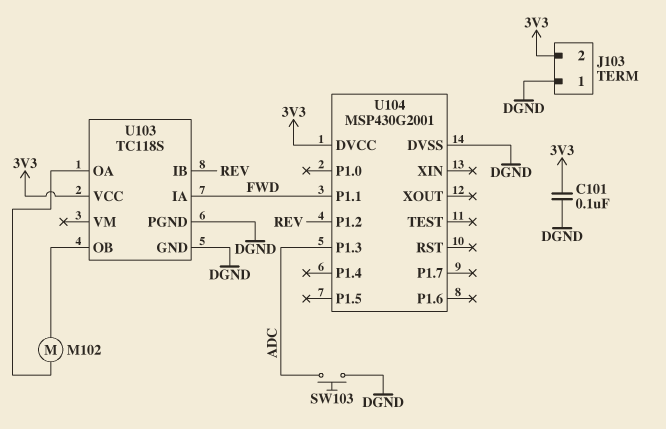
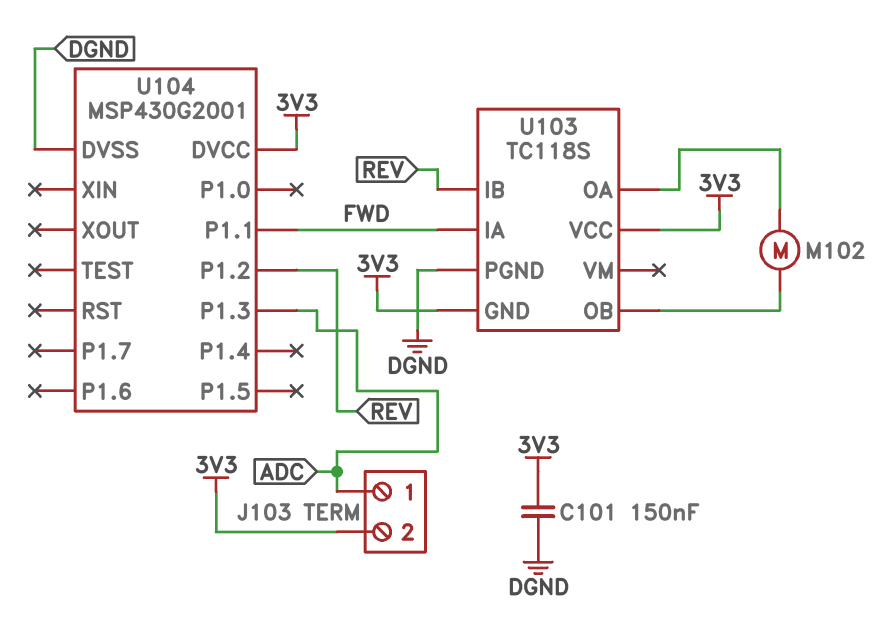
C101: 100nF (3V3, DGND) -> 150nF (3V3, DGND)
J103 pin 1: DGND -> ADC
SW103: button (ADC, DGND) -> none
U103 pin GND: DGND -> 3V3

